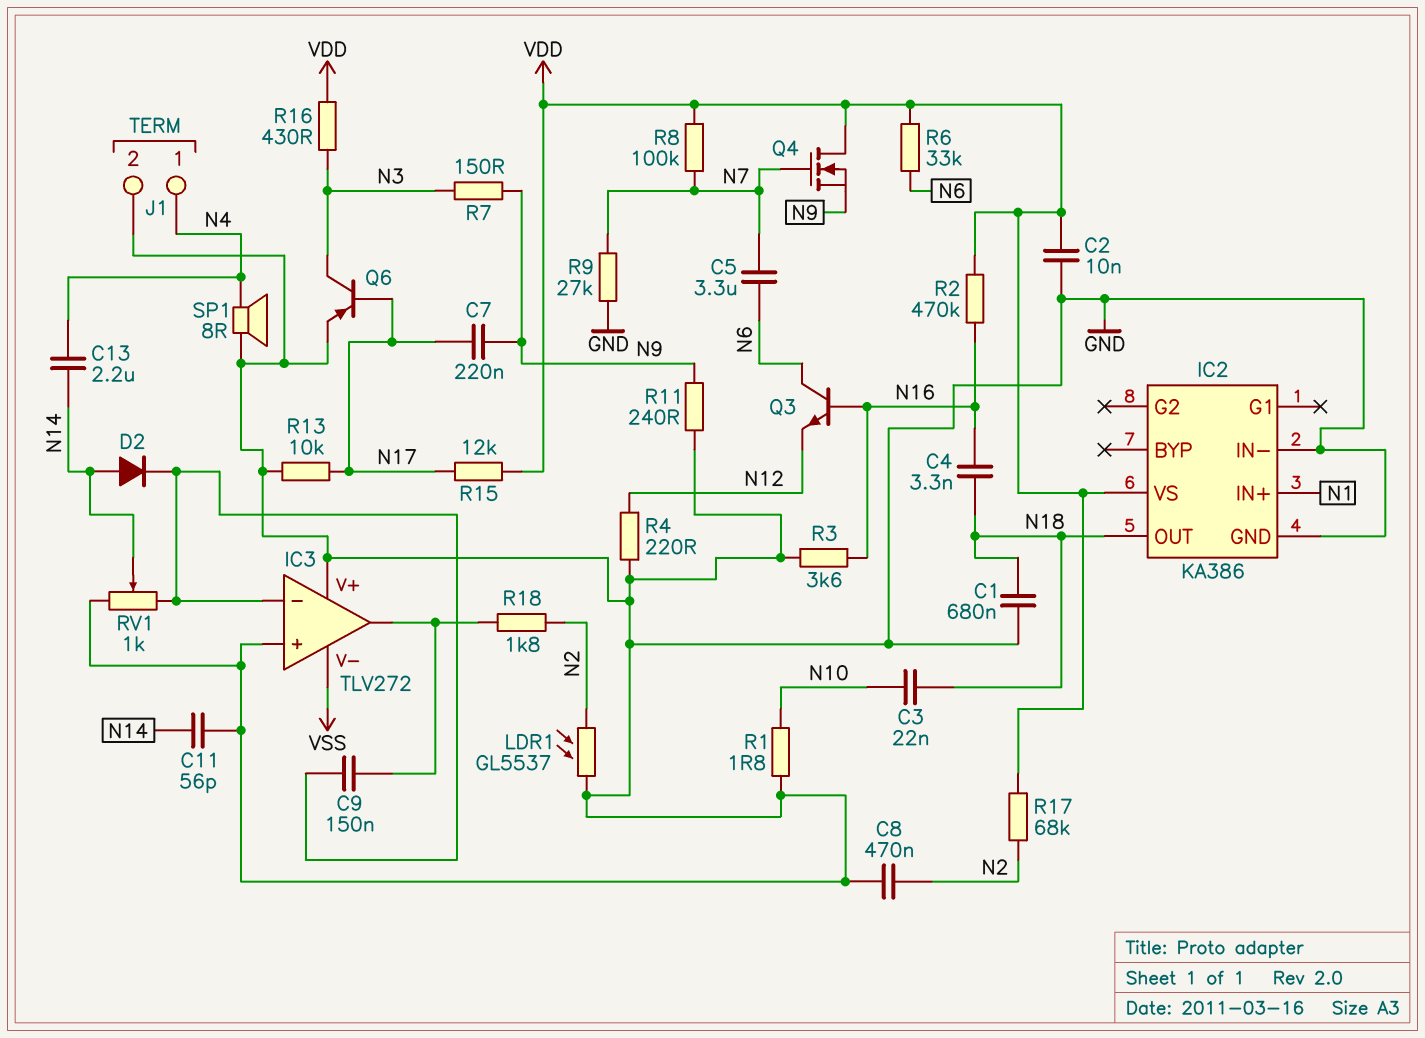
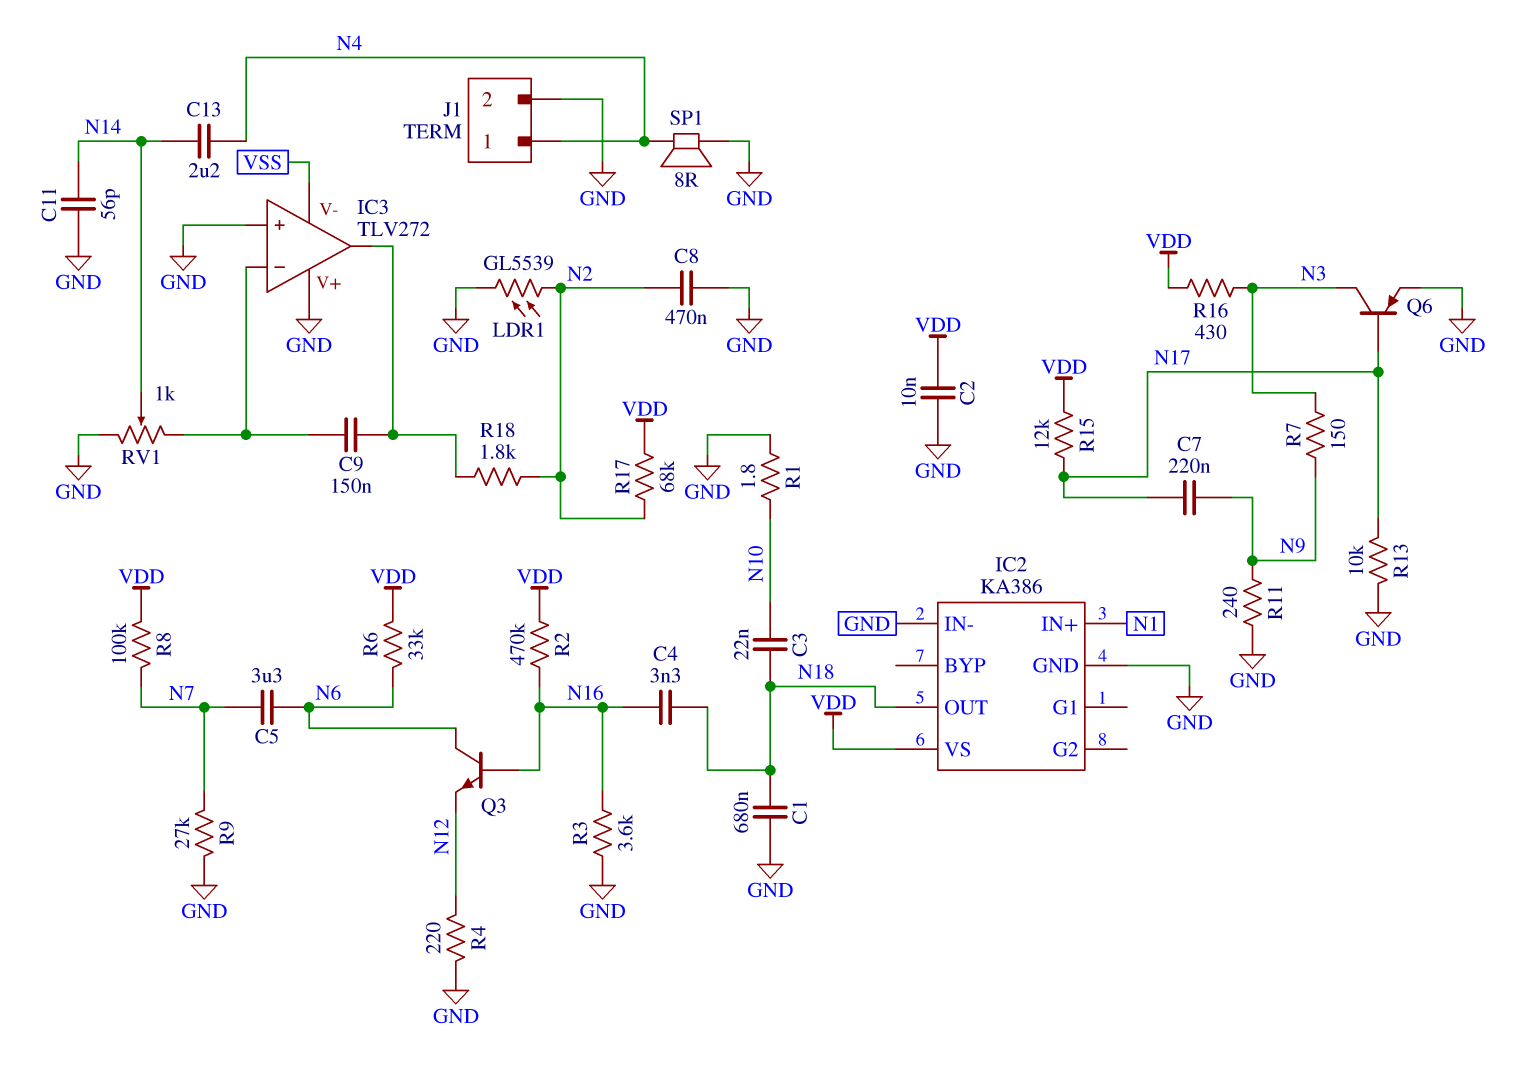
D2: diode (A N14, K IC3/in-) -> none
LDR1: GL5537 (GND, N2) -> GL5539 (GND, N2)
Q4: NMOS (G N7, D VDD, S N9) -> none

